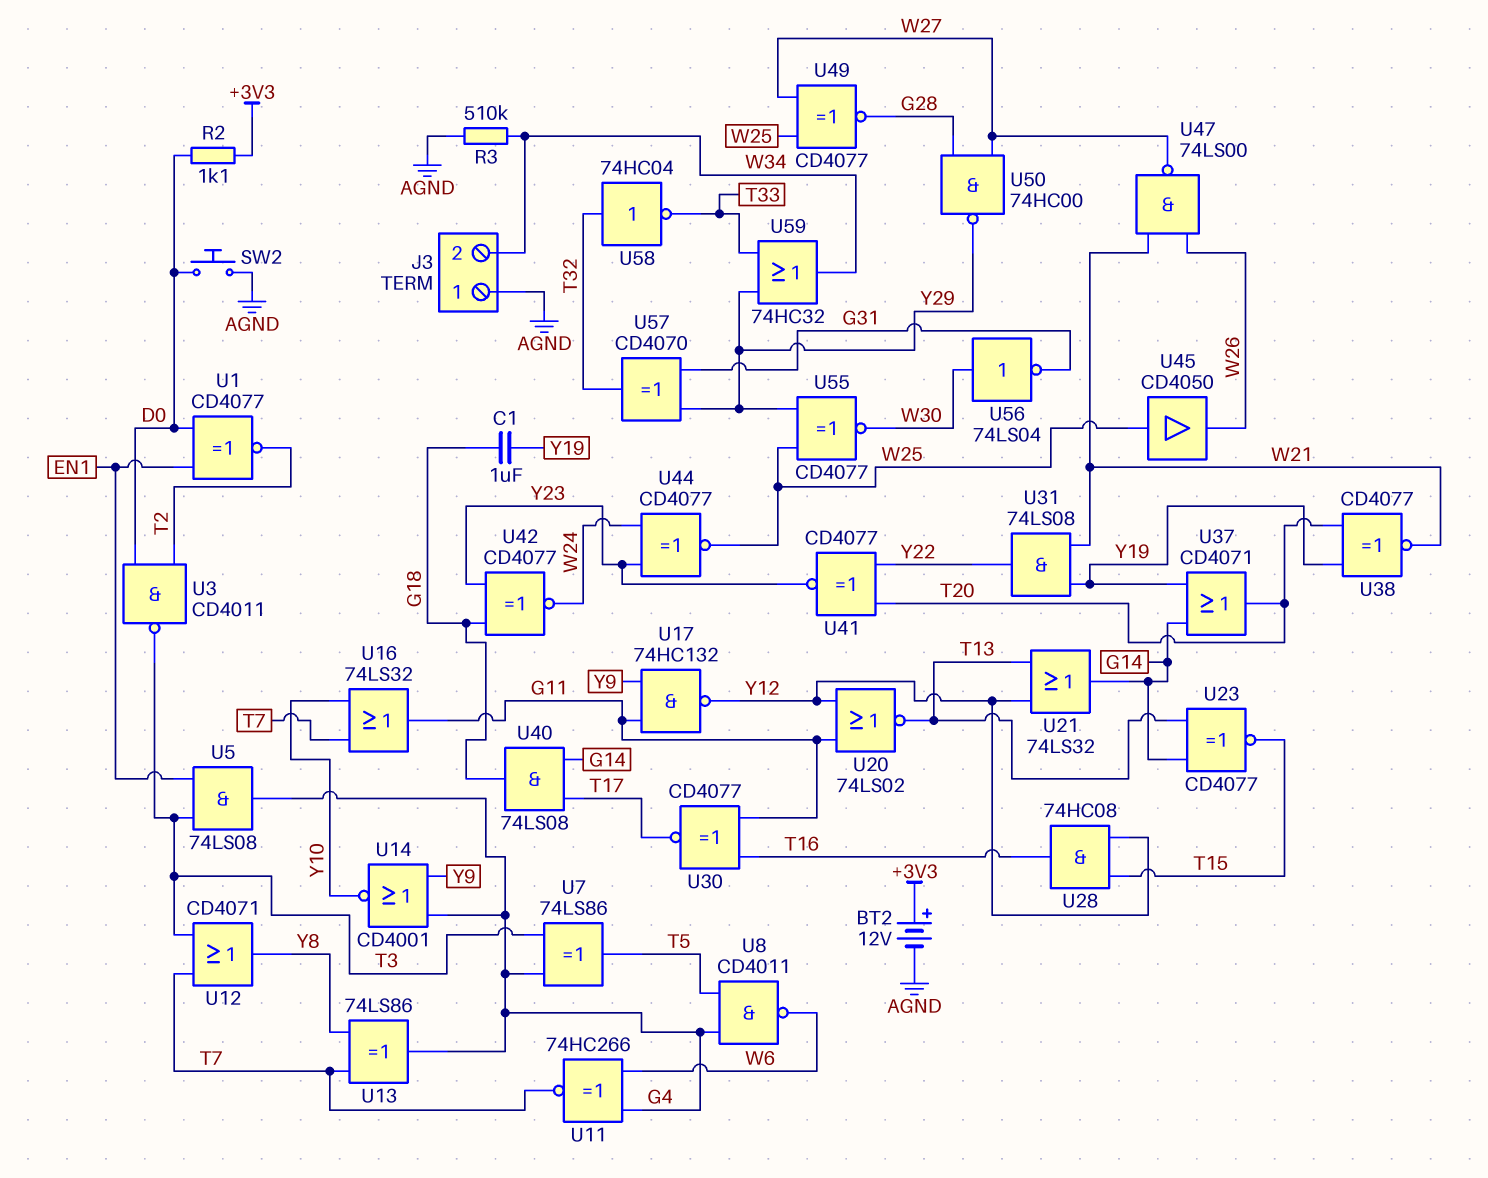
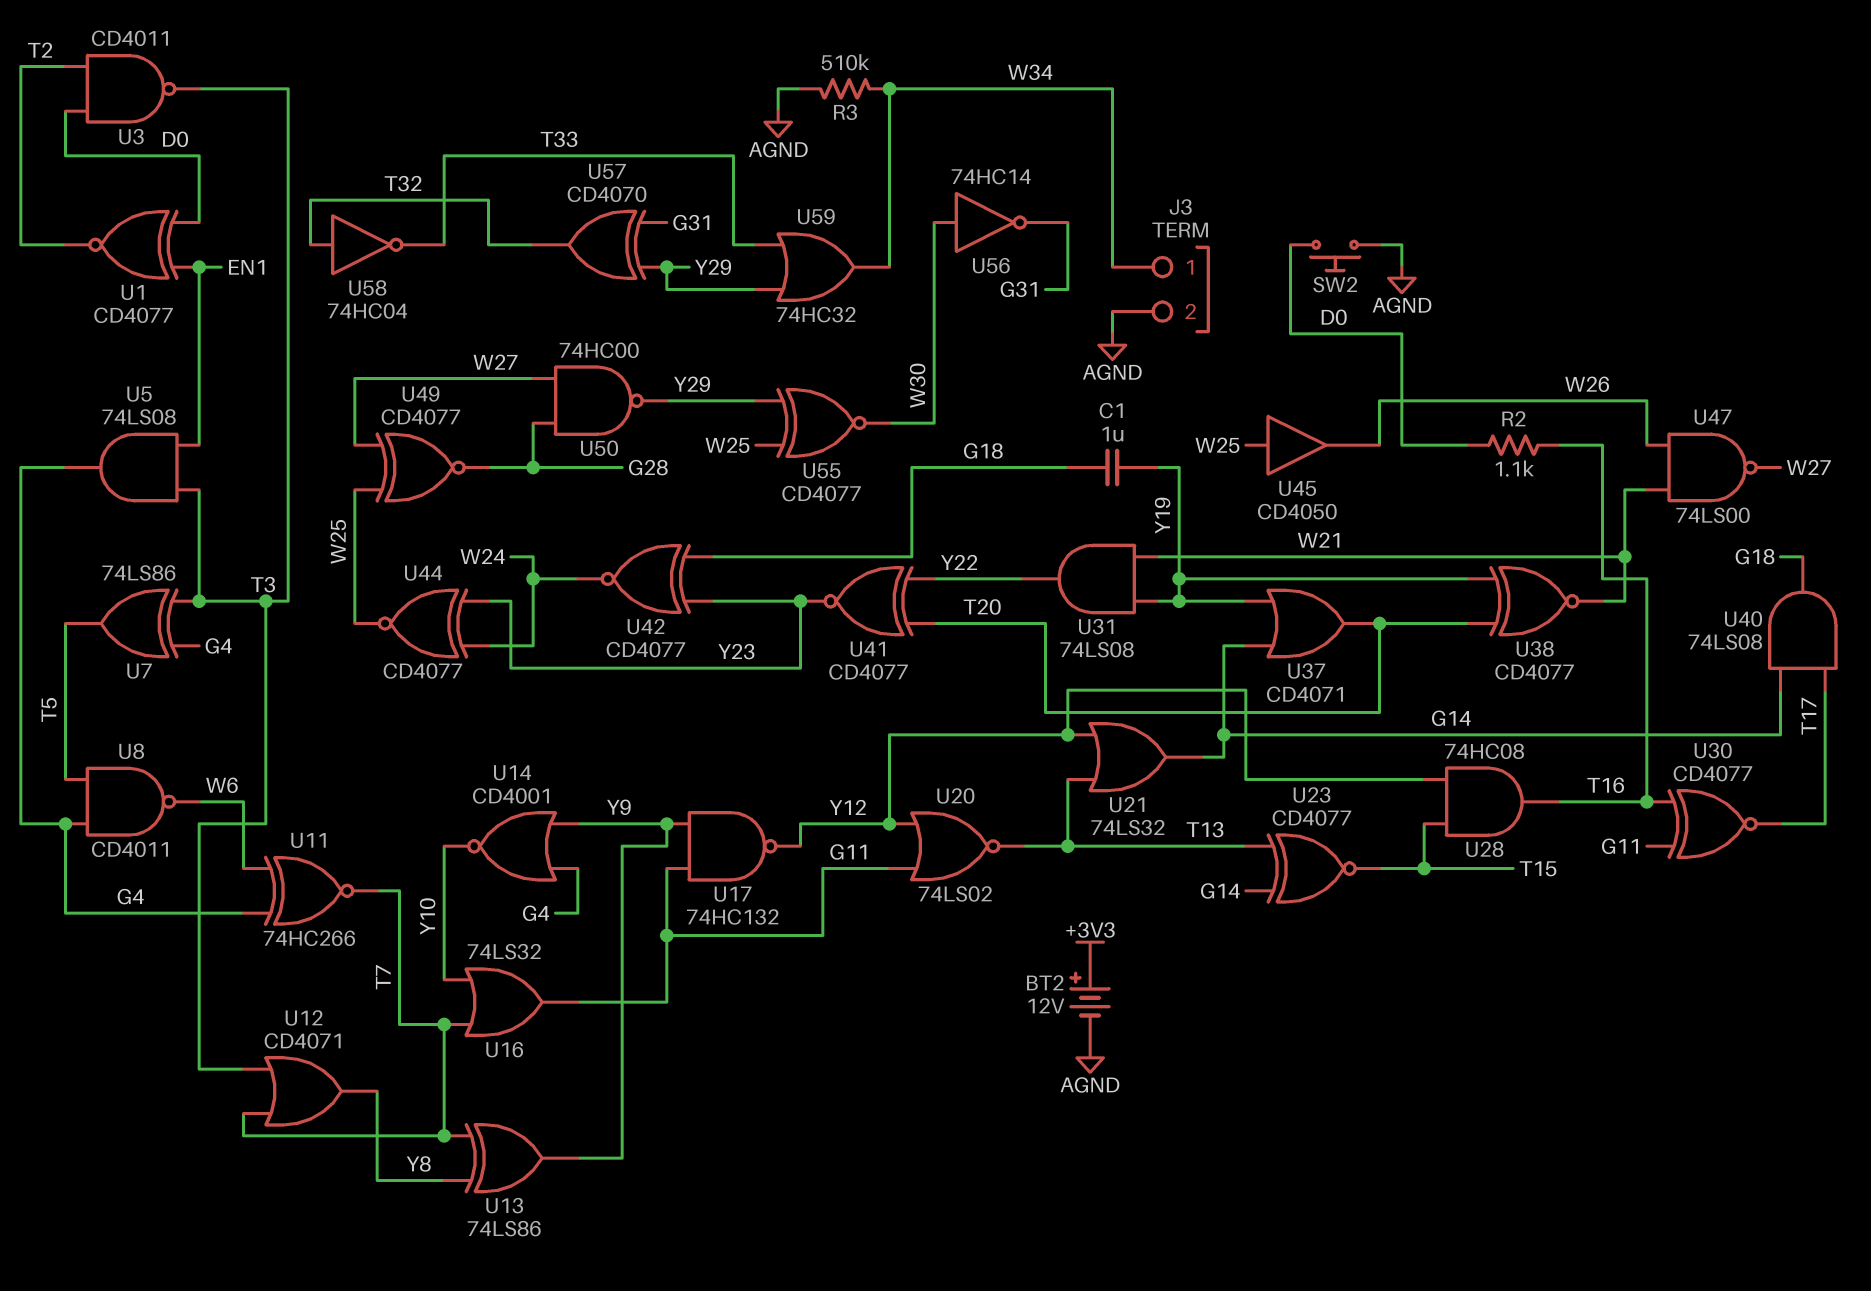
J3 pin 1: AGND -> W34
J3 pin 2: W34 -> AGND
R2: 1.1k (+3V3, D0) -> 1.1k (D0, T16)
U13: XOR 74LS86 (in T7, in Y8, out G4) -> XOR 74LS86 (in T7, in Y8, out Y9)
U56: NOT 74LS04 (in W30, out G31) -> NOT 74HC14 (in W30, out G31)

